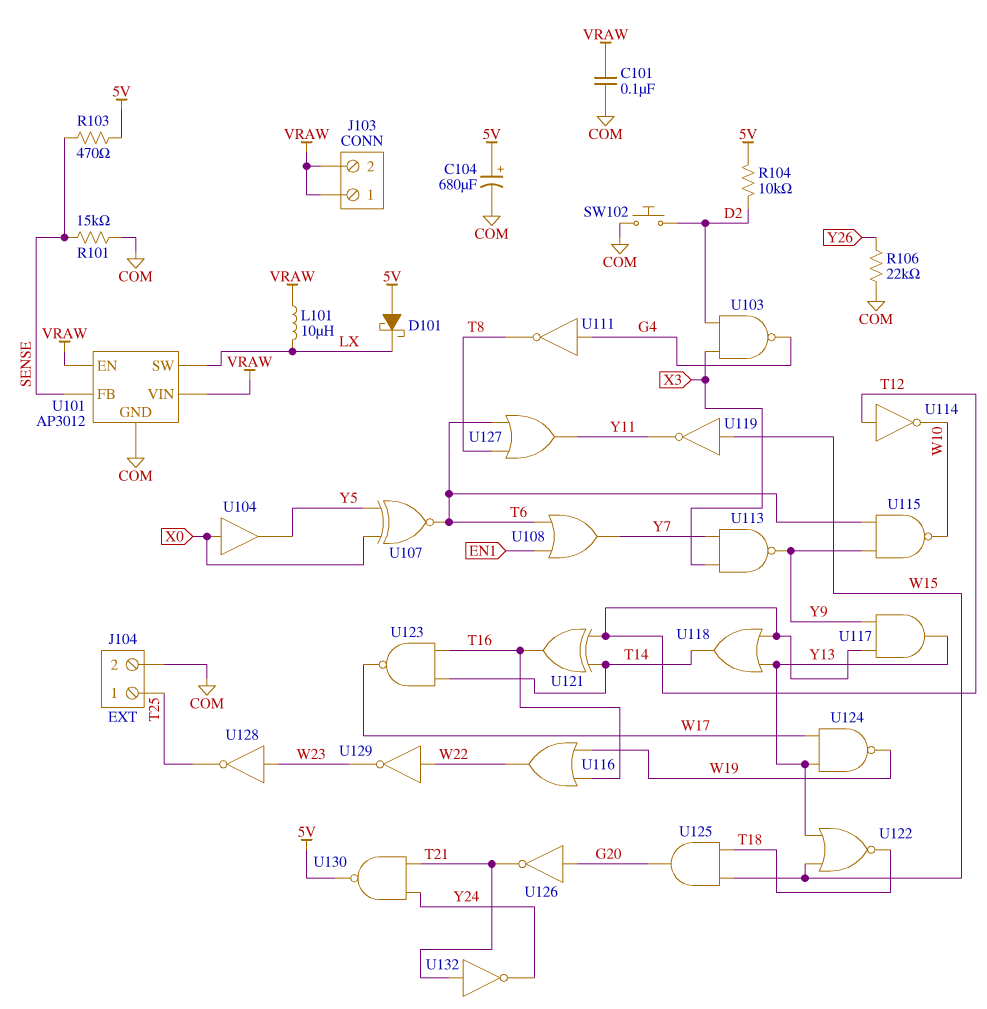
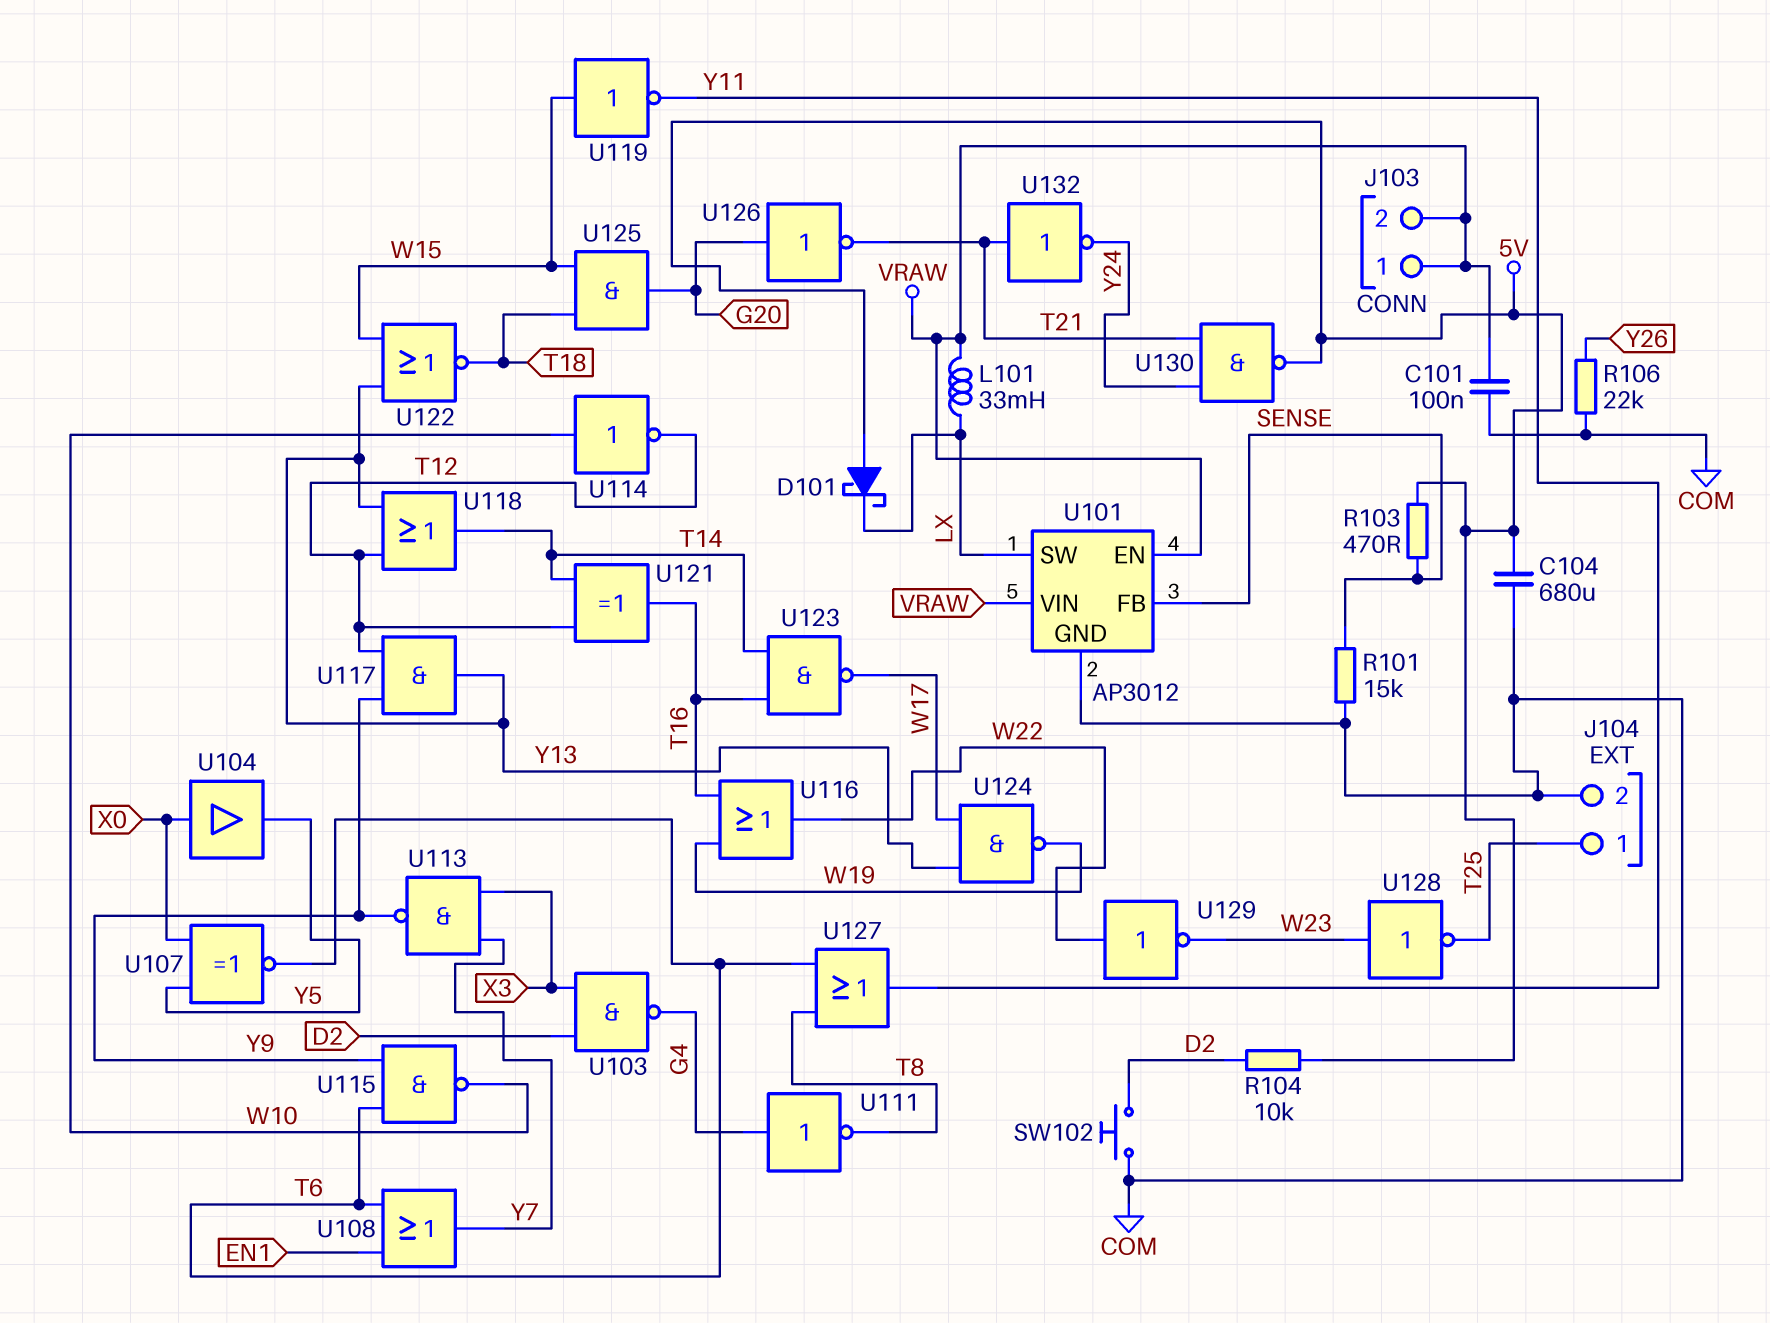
C104: 680uF (plus 5V, minus COM) -> 680uF (5V, COM)
L101: 10uH (LX, VRAW) -> 33mH (LX, VRAW)
U114: NOT (in T12, out W10) -> NOT (in W10, out T12)

